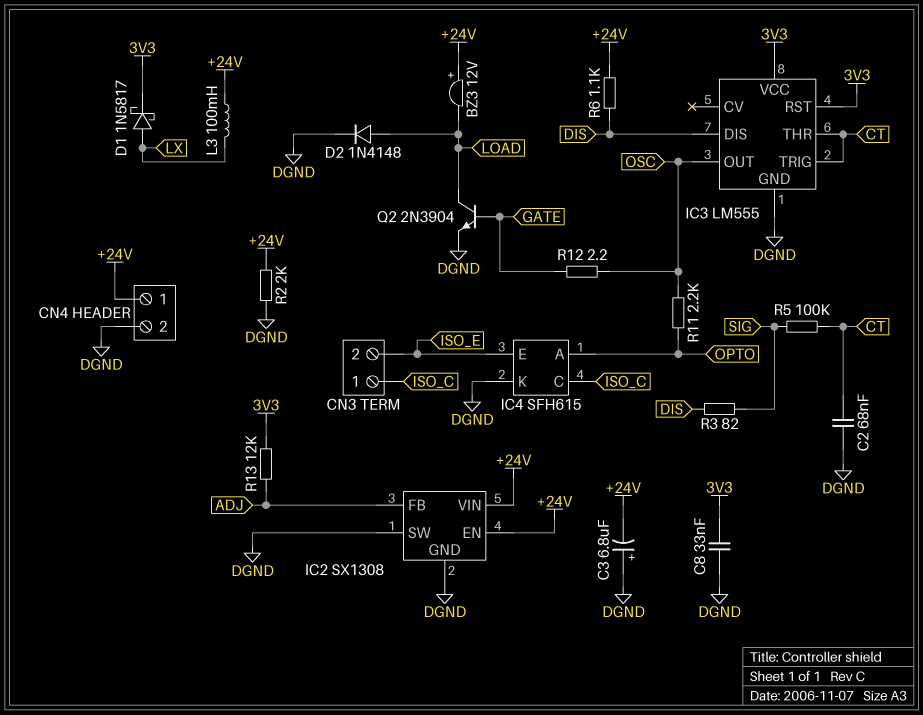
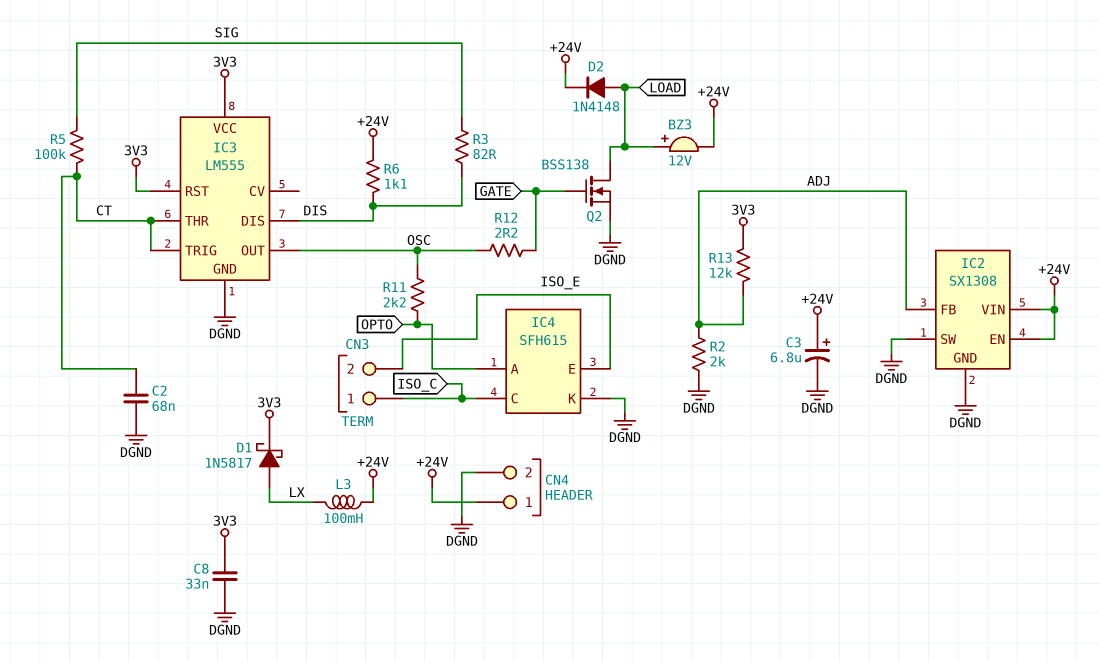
BZ3: buzzer 12V (plus +24V, minus LOAD) -> buzzer 12V (plus LOAD, minus +24V)
C3: 6.8uF (plus DGND, minus +24V) -> 6.8uF (plus +24V, minus DGND)
D2: diode 1N4148 (A LOAD, K DGND) -> diode 1N4148 (A LOAD, K +24V)
Q2: NPN 2N3904 (B GATE, C LOAD, E DGND) -> NMOS BSS138 (G GATE, D LOAD, S DGND)
R2: 2k (+24V, DGND) -> 2k (ADJ, DGND)

